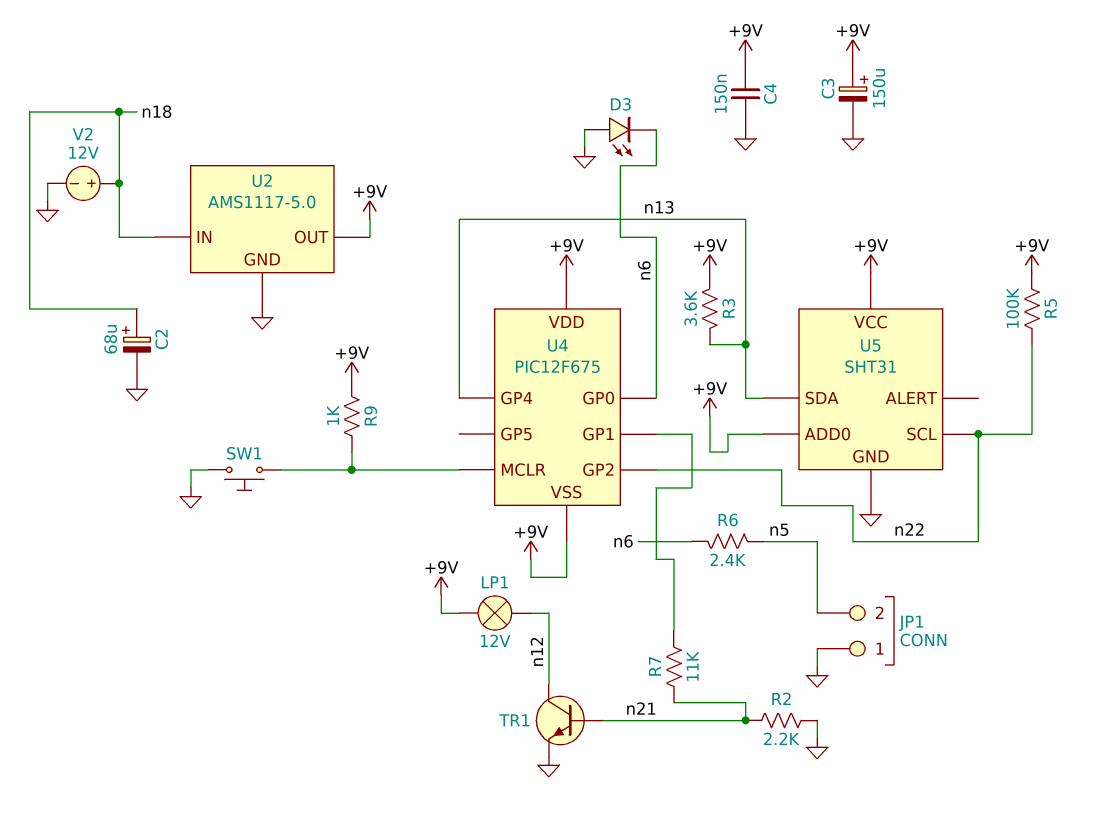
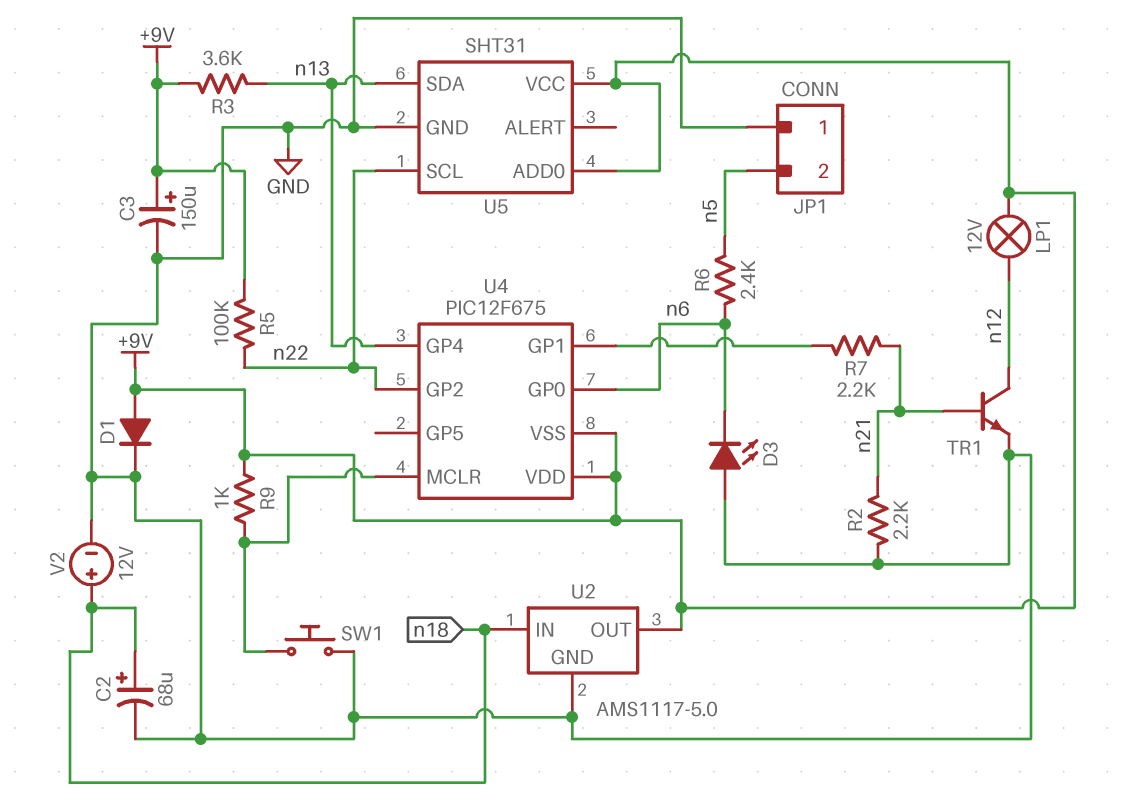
C4: 150nF (+9V, GND) -> none
D1: none -> diode (A +9V, K GND)
R7: 11k (U4/GP1, n21) -> 2.2k (U4/GP1, n21)

